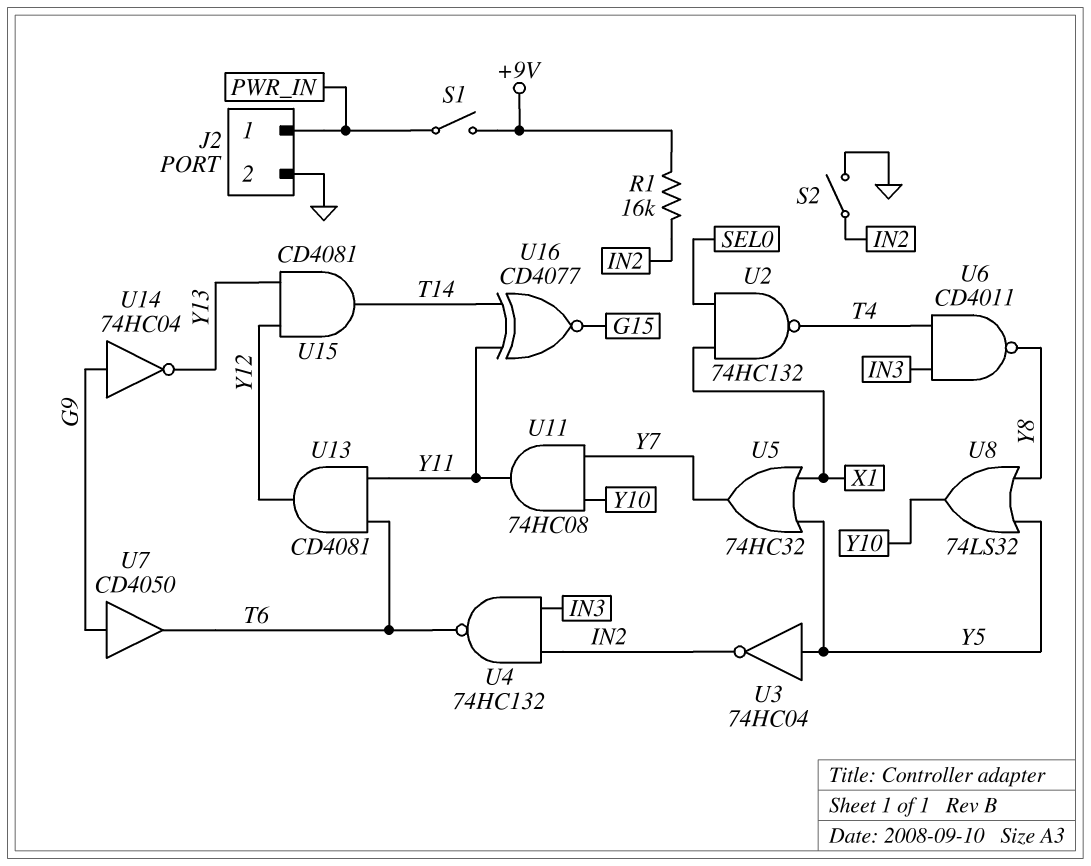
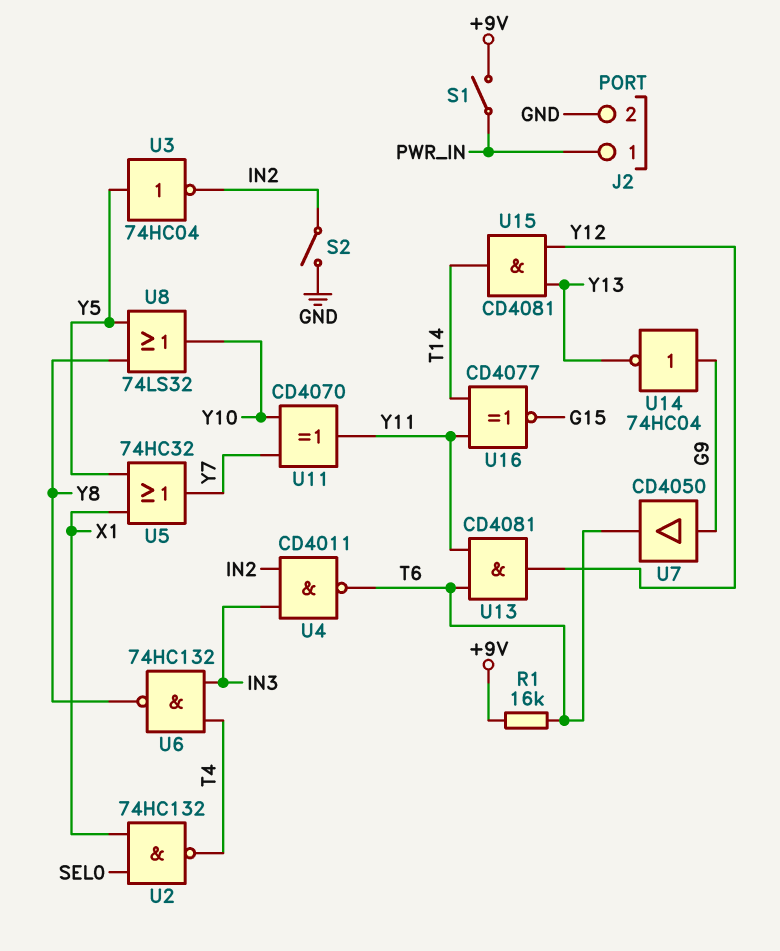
R1: 16k (+9V, IN2) -> 16k (+9V, T6)
U4: NAND 74HC132 (in IN2, in IN3, out T6) -> NAND CD4011 (in IN2, in IN3, out T6)
U6: NAND CD4011 (in IN3, in T4, out Y8) -> NAND 74HC132 (in IN3, in T4, out Y8)
U11: AND 74HC08 (in Y7, in Y10, out Y11) -> XOR CD4070 (in Y7, in Y10, out Y11)

